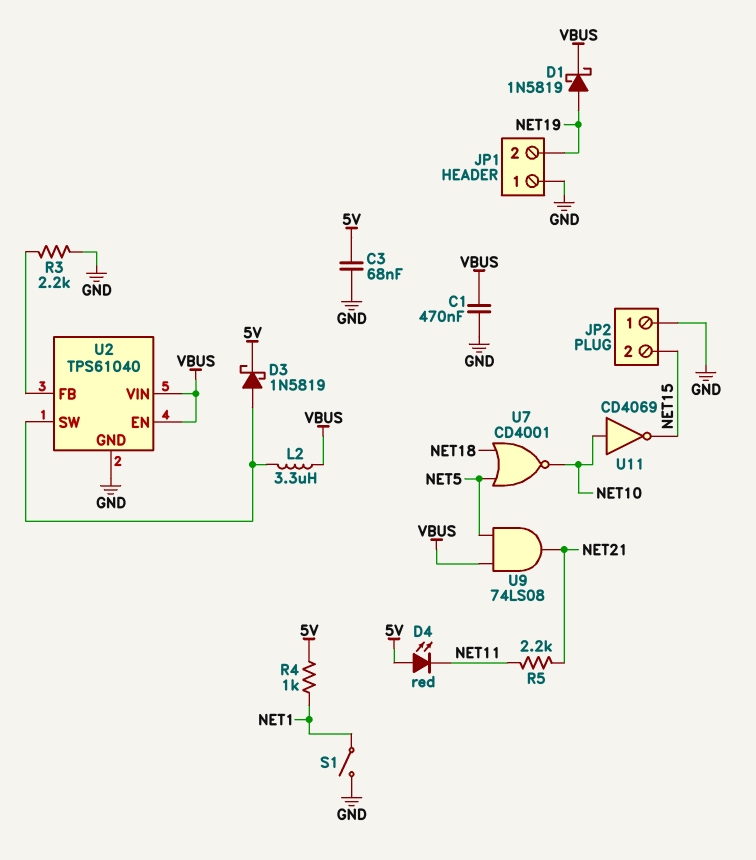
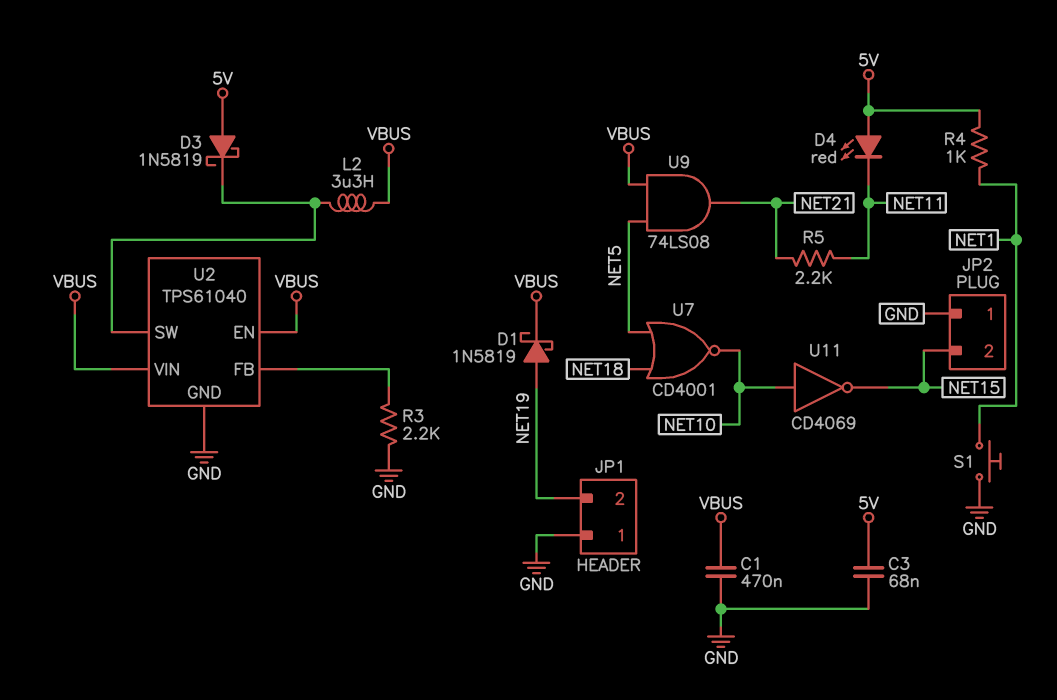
D3: schottky 1N5819 (A U2/SW, K 5V) -> schottky 1N5819 (A 5V, K U2/SW)
S1: switch (GND, NET1) -> button (GND, NET1)

